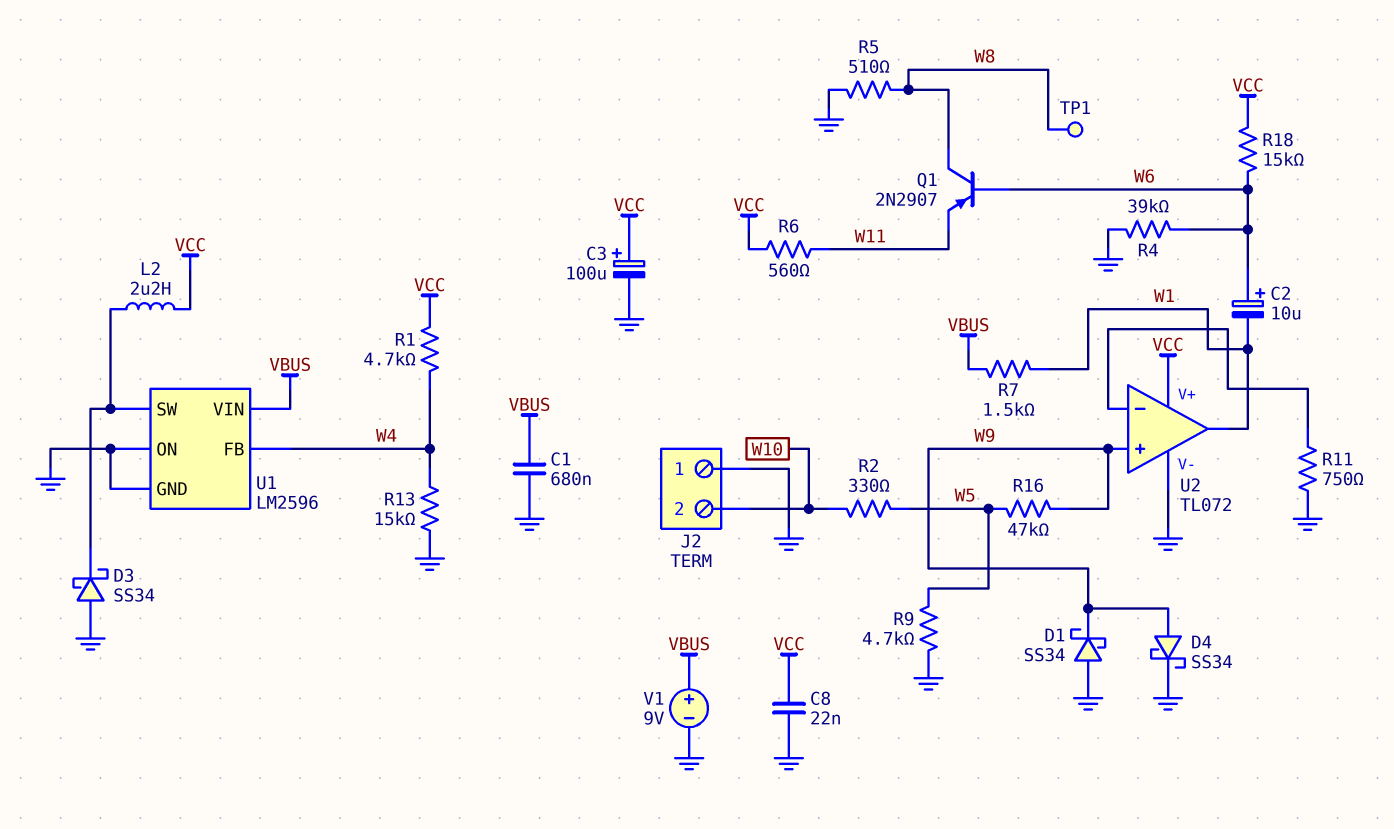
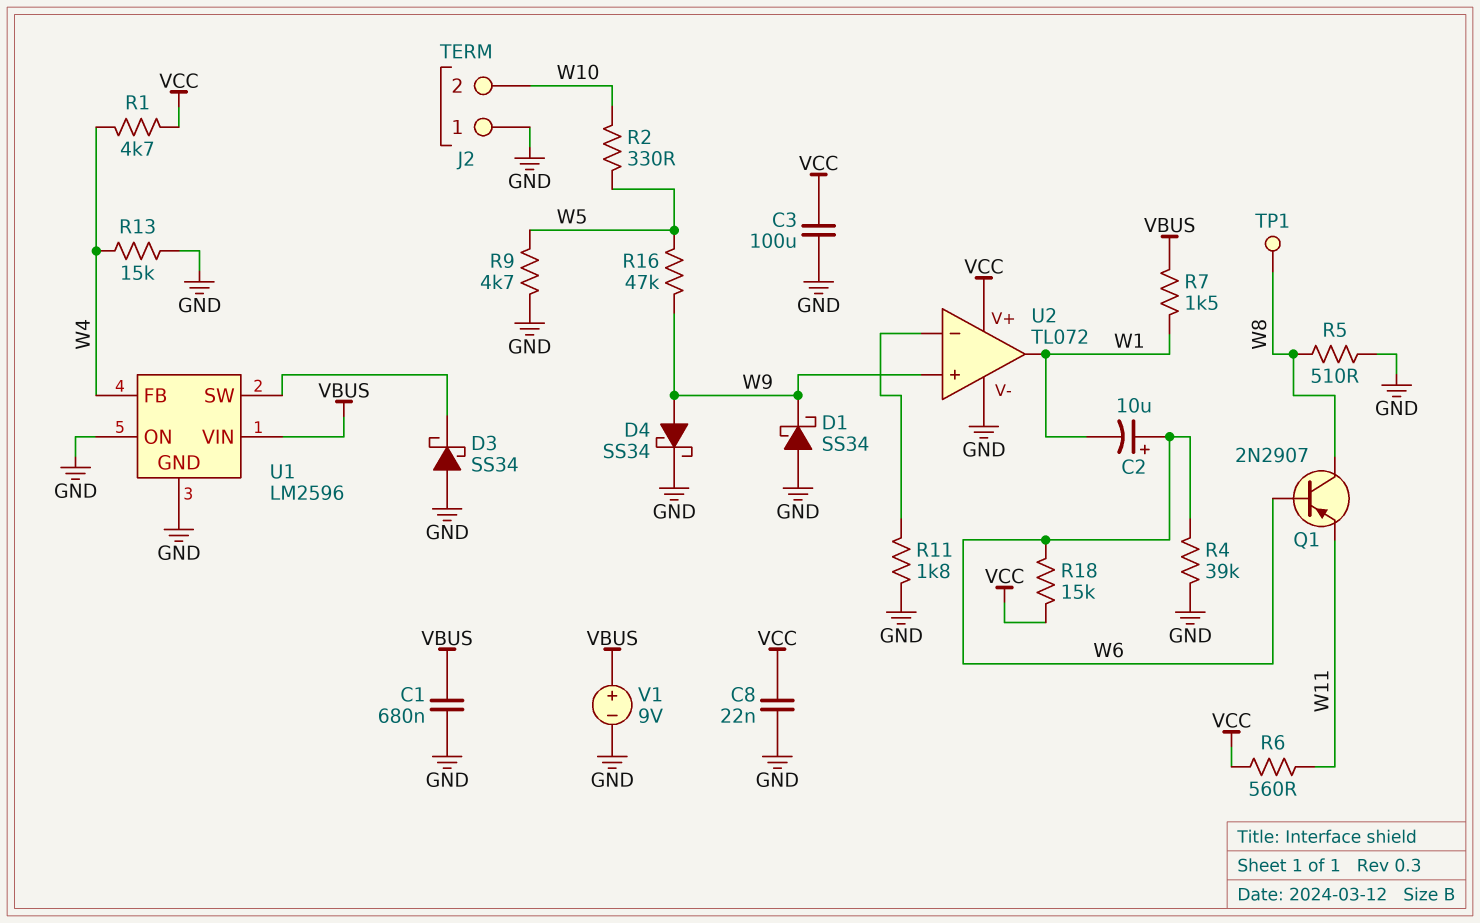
C3: 100uF (plus VCC, minus GND) -> 100uF (GND, VCC)
L2: 2.2uH (U1/SW, VCC) -> none
R11: 750 (GND, U2/in-) -> 1.8k (GND, U2/in-)

